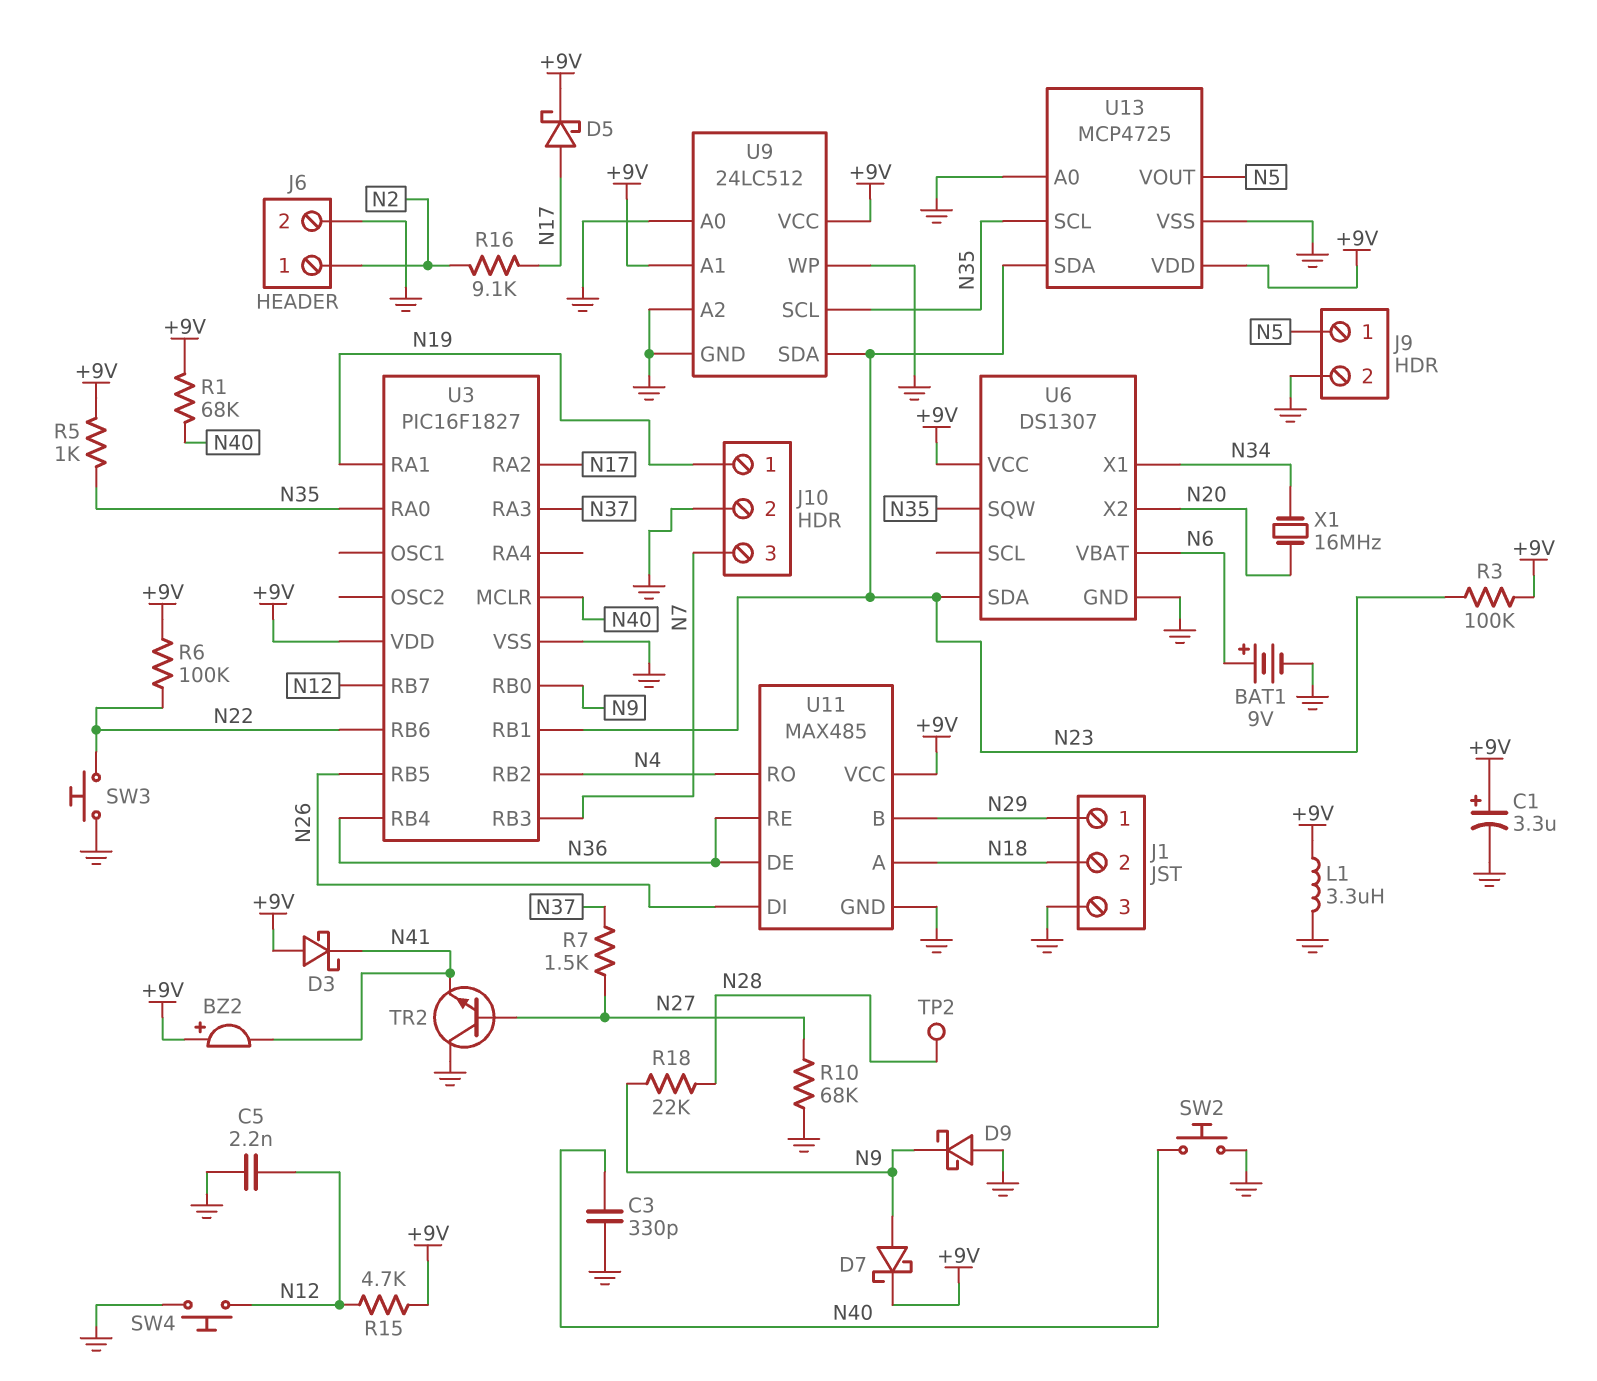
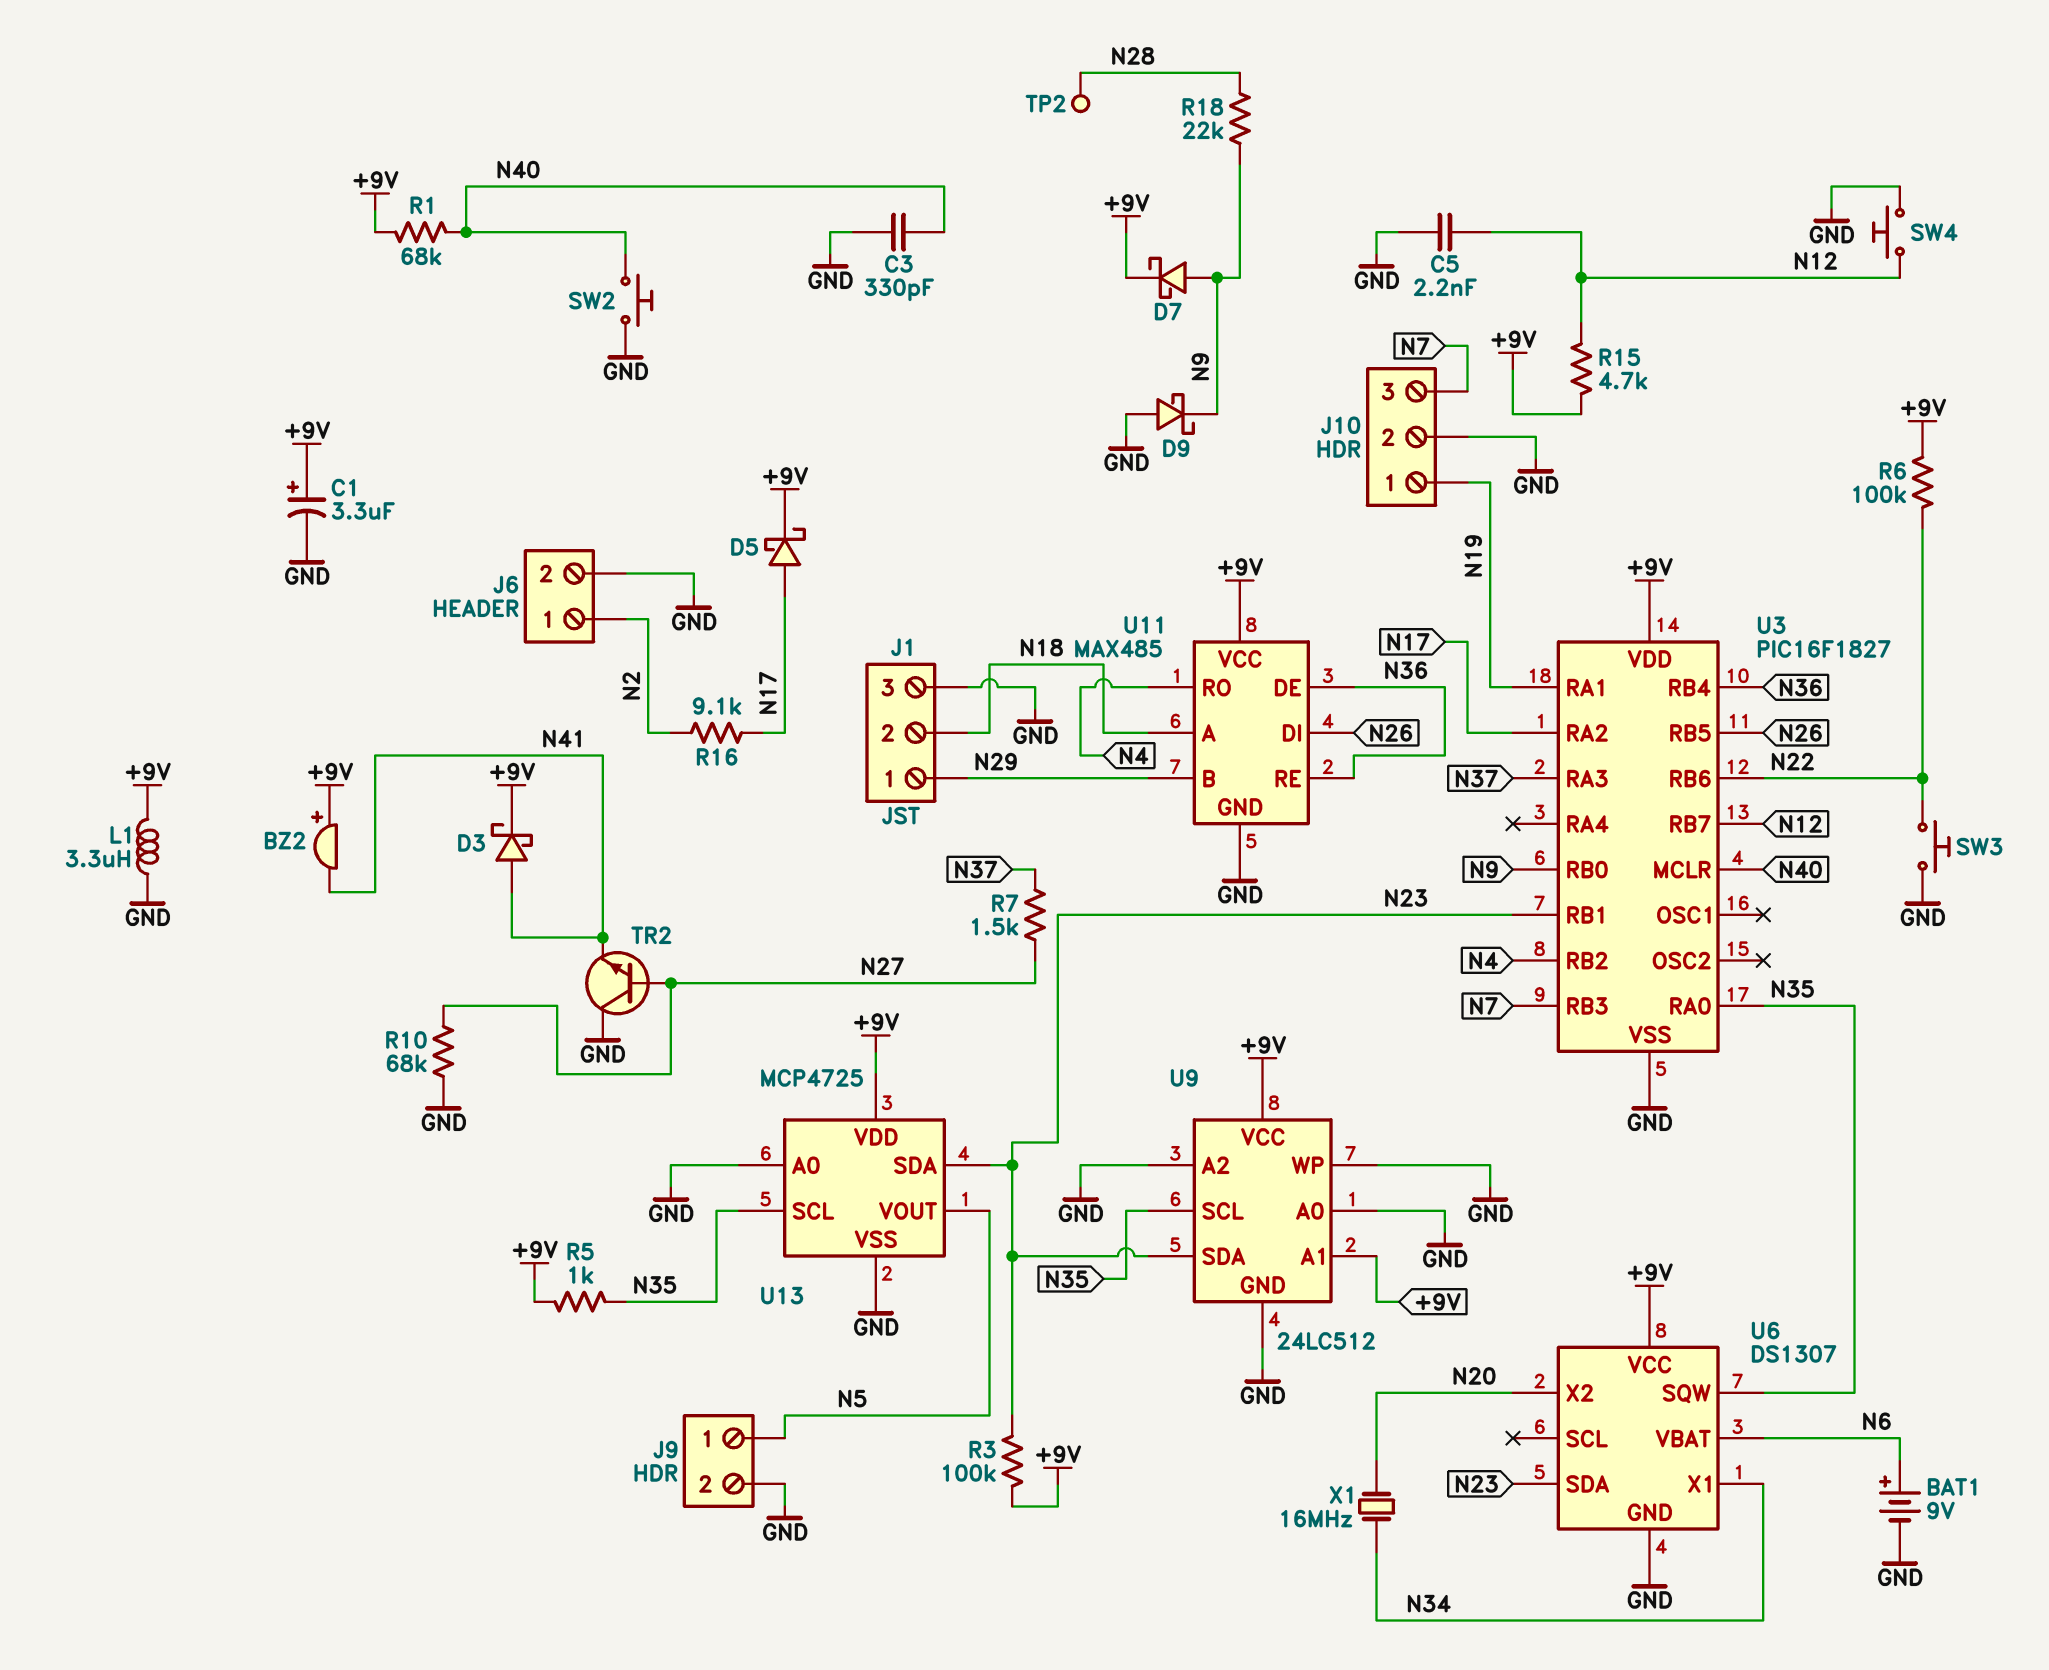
D3: schottky (A +9V, K N41) -> schottky (A N41, K +9V)

